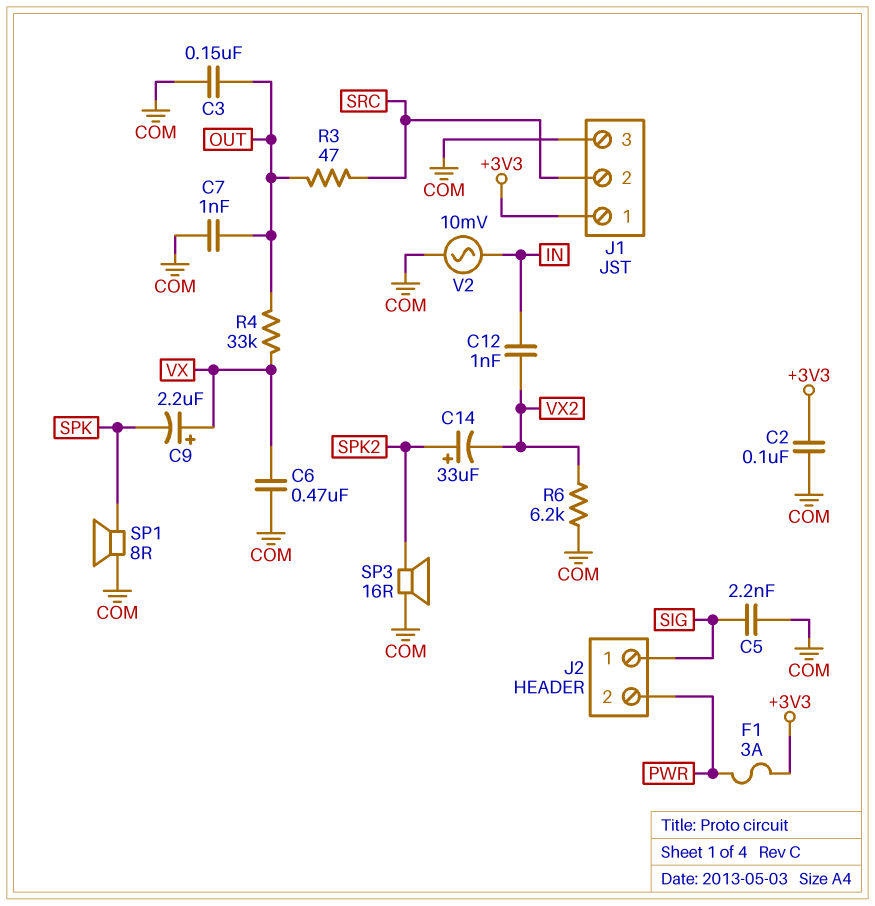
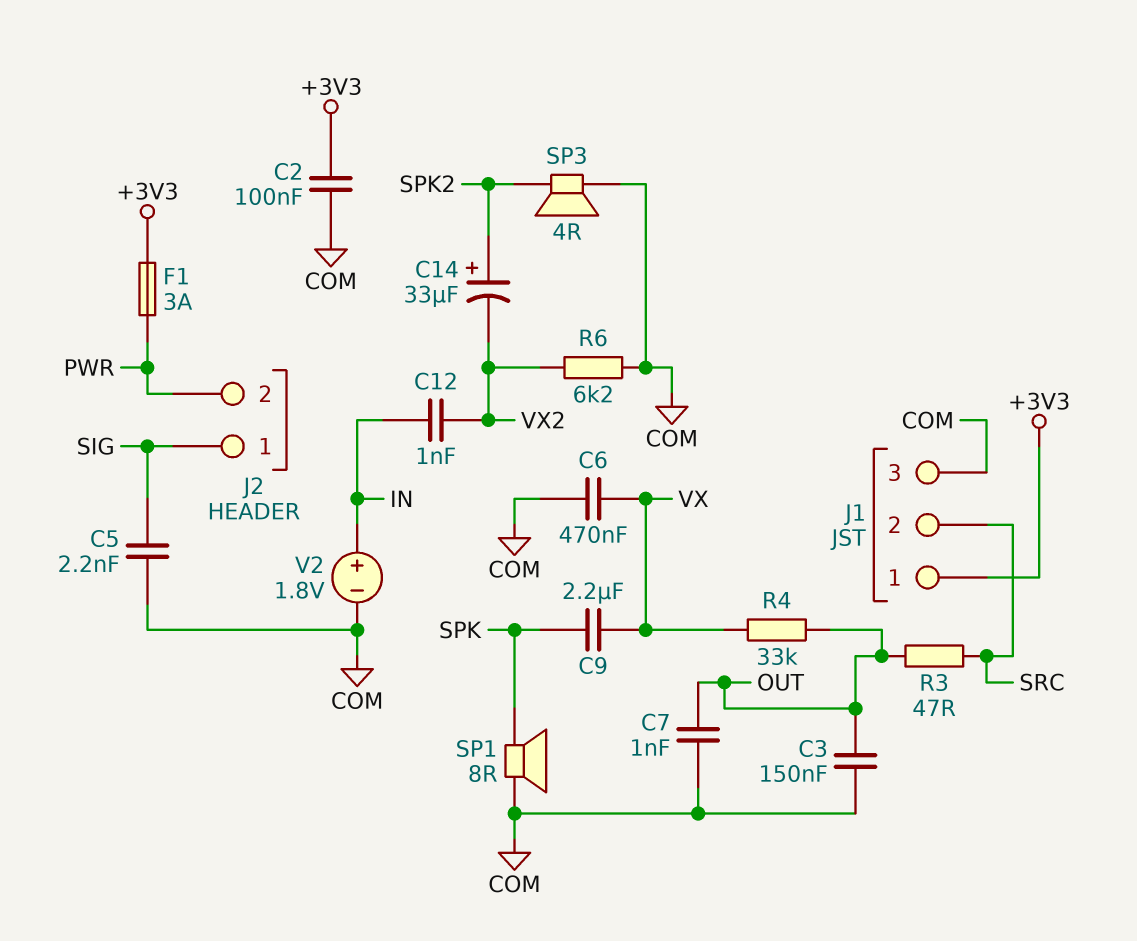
C9: 2.2uF (plus VX, minus SPK) -> 2.2uF (SPK, VX)
SP3: speaker 16R (COM, SPK2) -> speaker 4R (COM, SPK2)
V2: AC 10mV (COM, IN) -> 1.8V (plus IN, minus COM)

